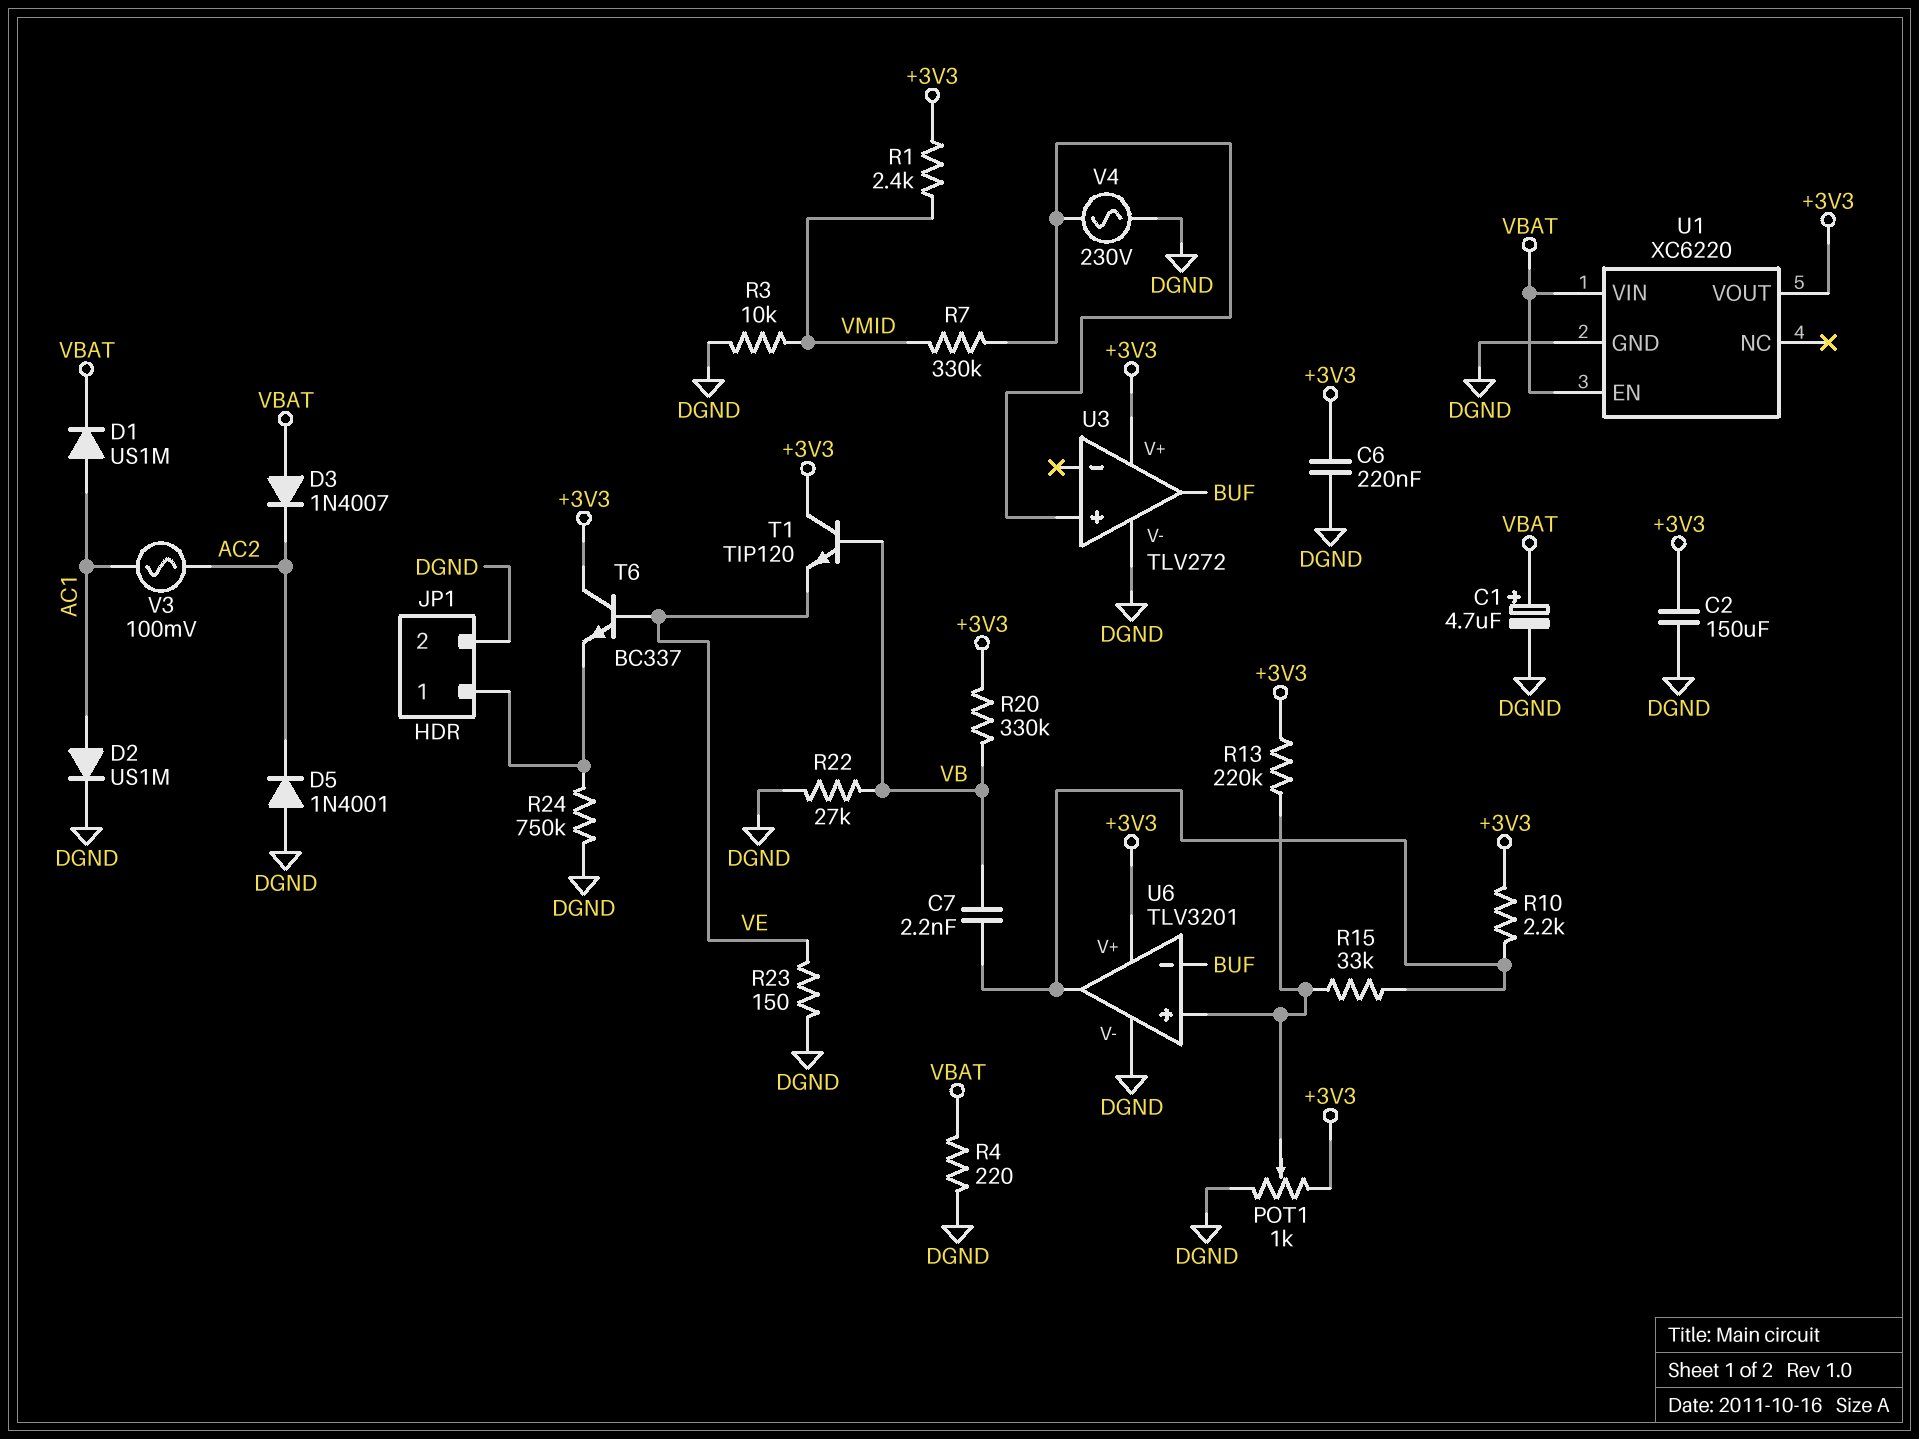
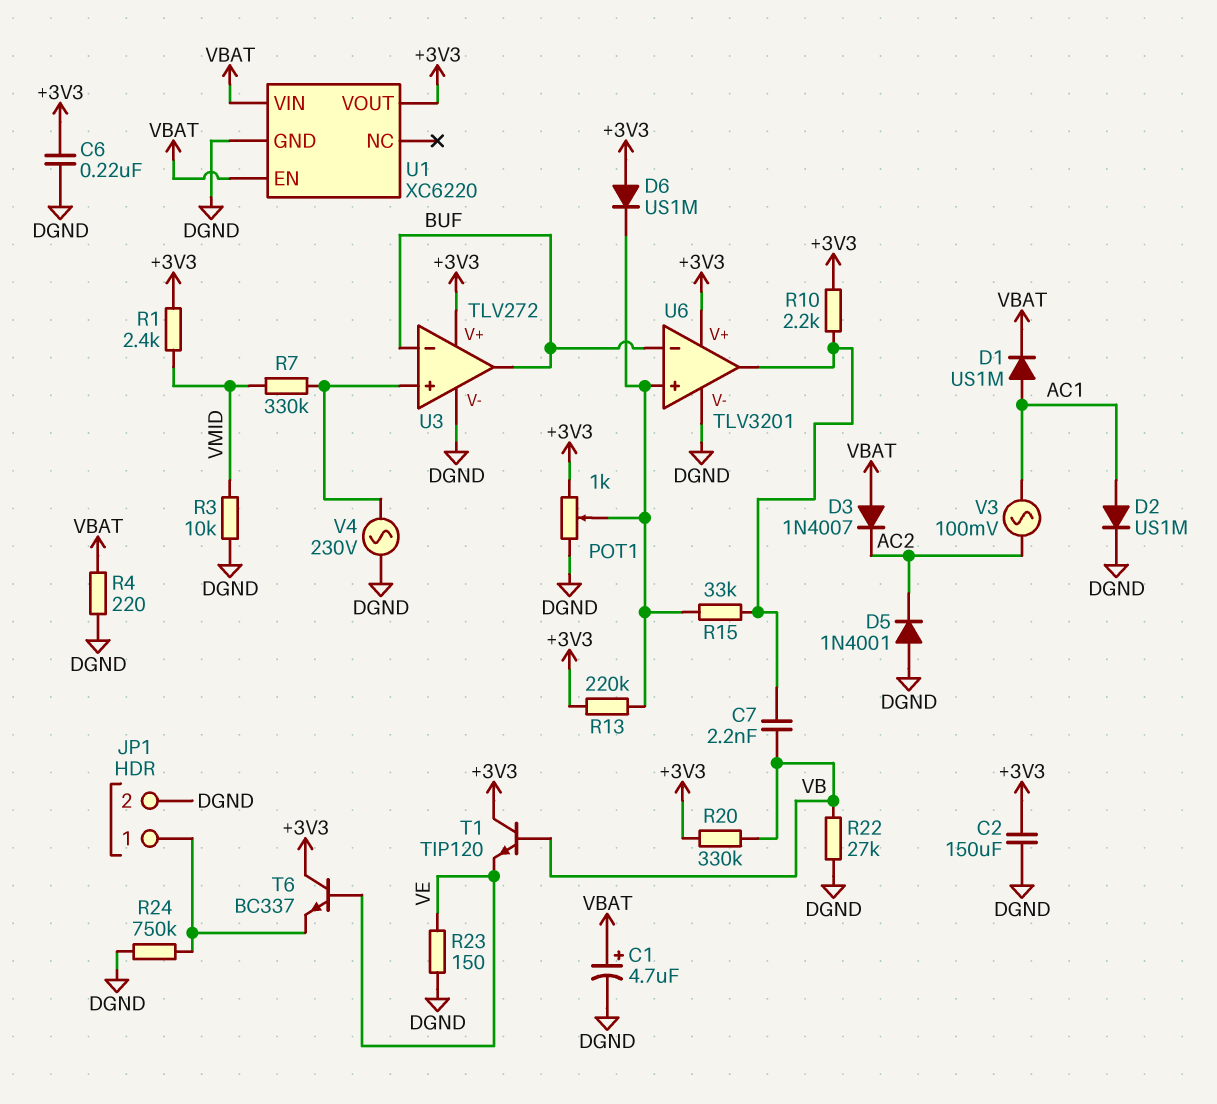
D6: none -> diode US1M (A +3V3, K U6/in+)
U3 pin in-: none -> BUF

